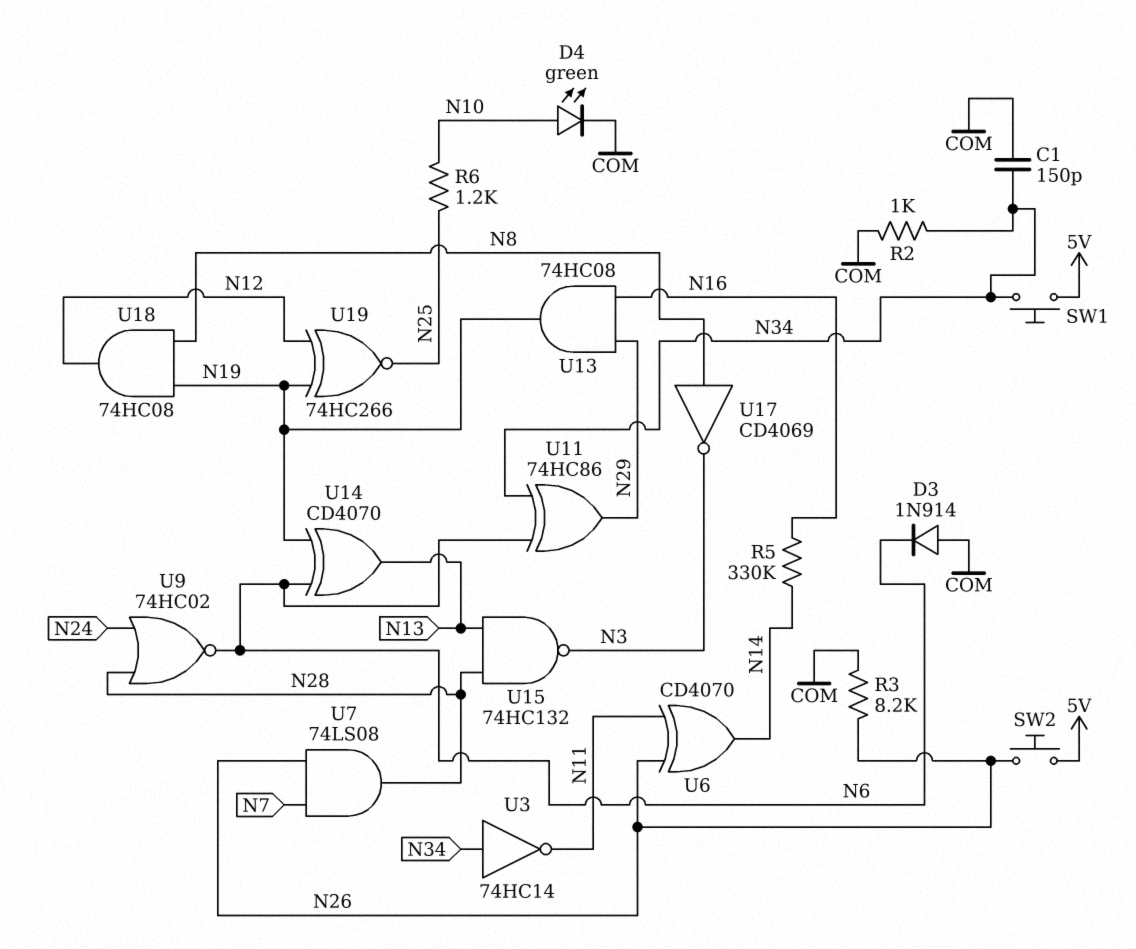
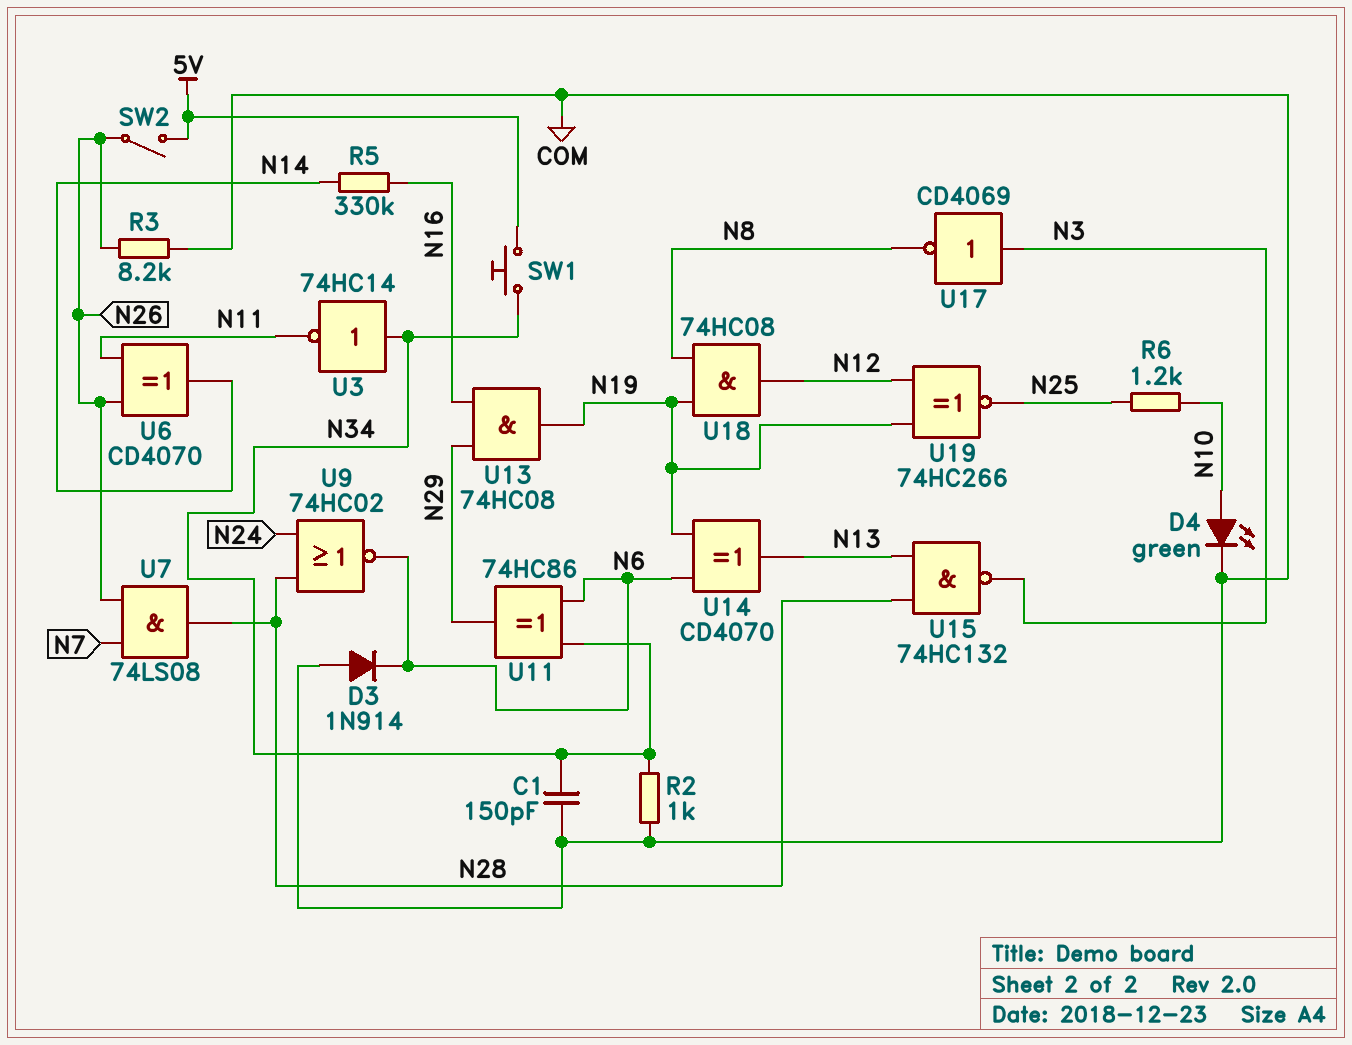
SW2: button (5V, N26) -> switch (5V, N26)
U17: NOT CD4069 (in N8, out N3) -> NOT CD4069 (in N3, out N8)

